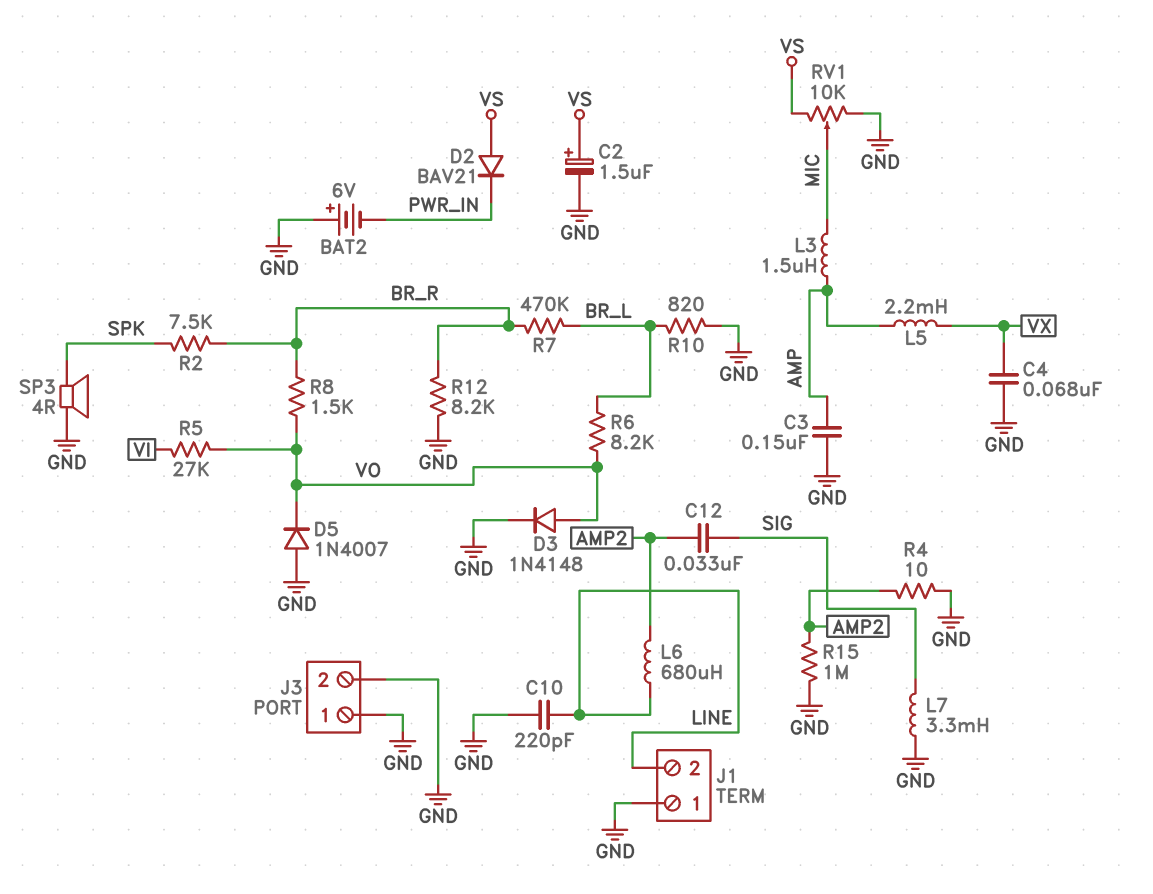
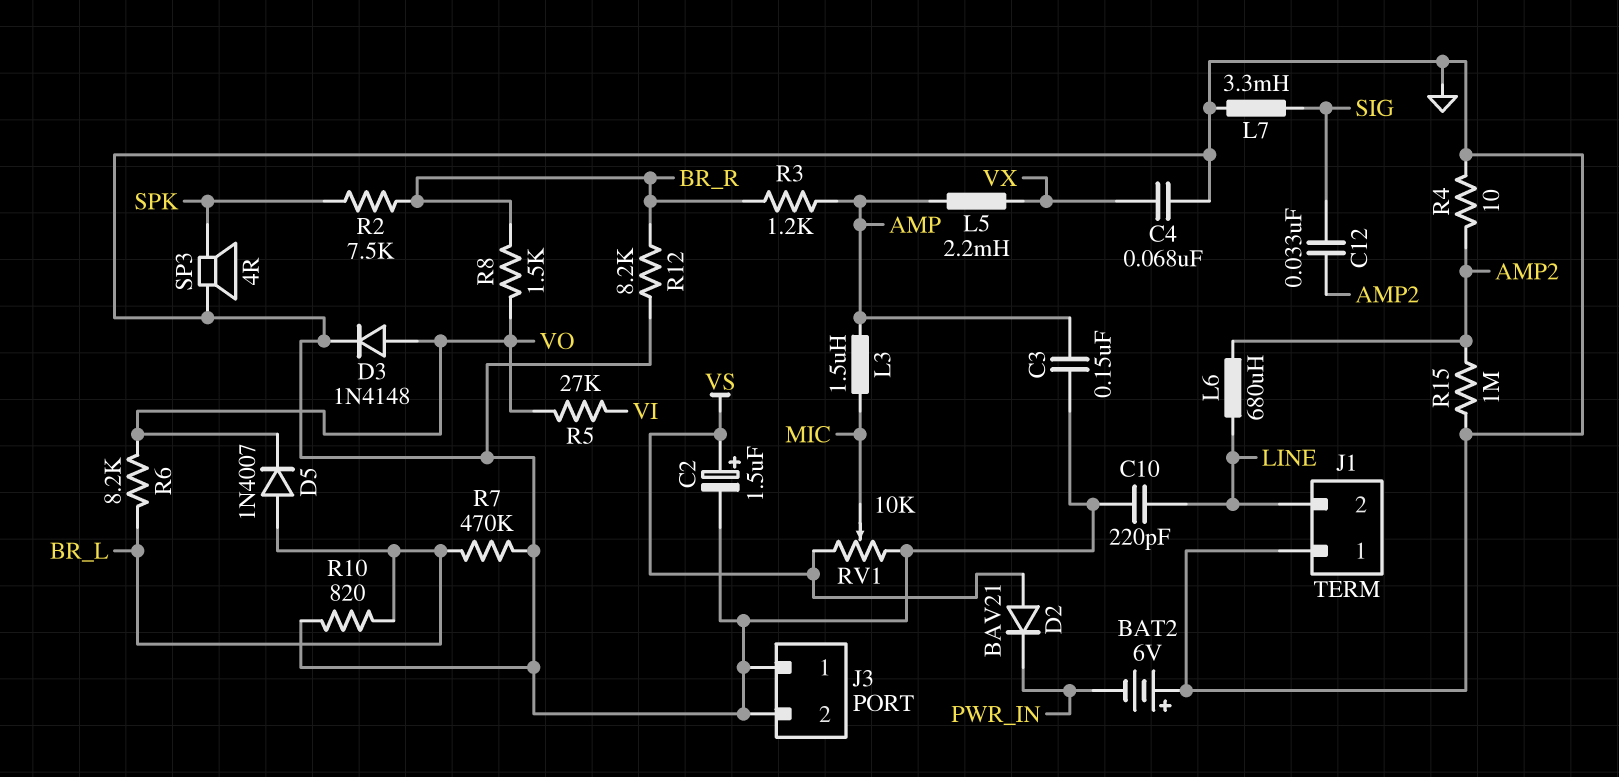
D5: diode 1N4007 (A GND, K VO) -> diode 1N4007 (A BR_L, K VO)
R3: none -> 1.2k (AMP, BR_R)
R7: 470k (BR_L, BR_R) -> 470k (BR_L, GND)

